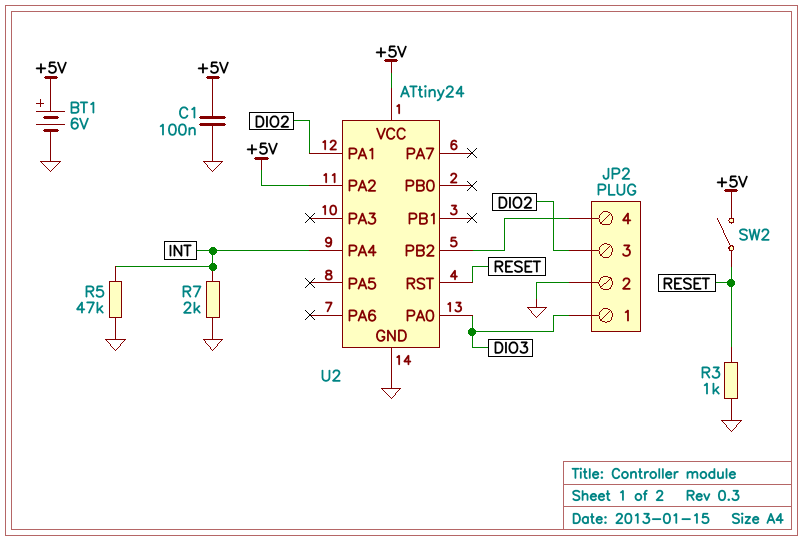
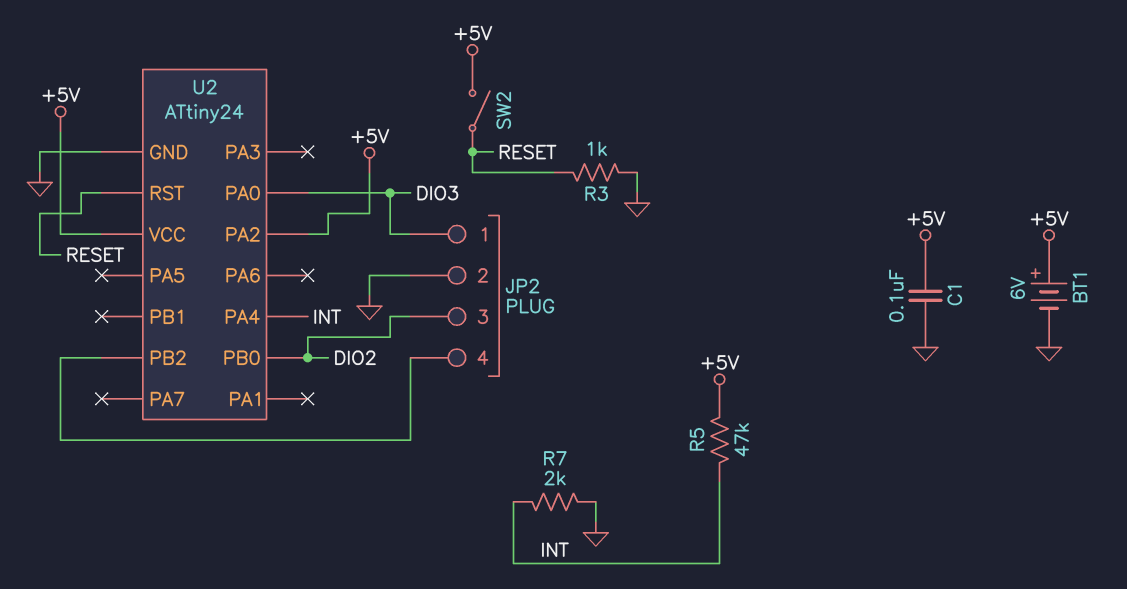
R5: 47k (GND, INT) -> 47k (+5V, INT)
U2 pin PA1: DIO2 -> none
U2 pin PB0: none -> DIO2

